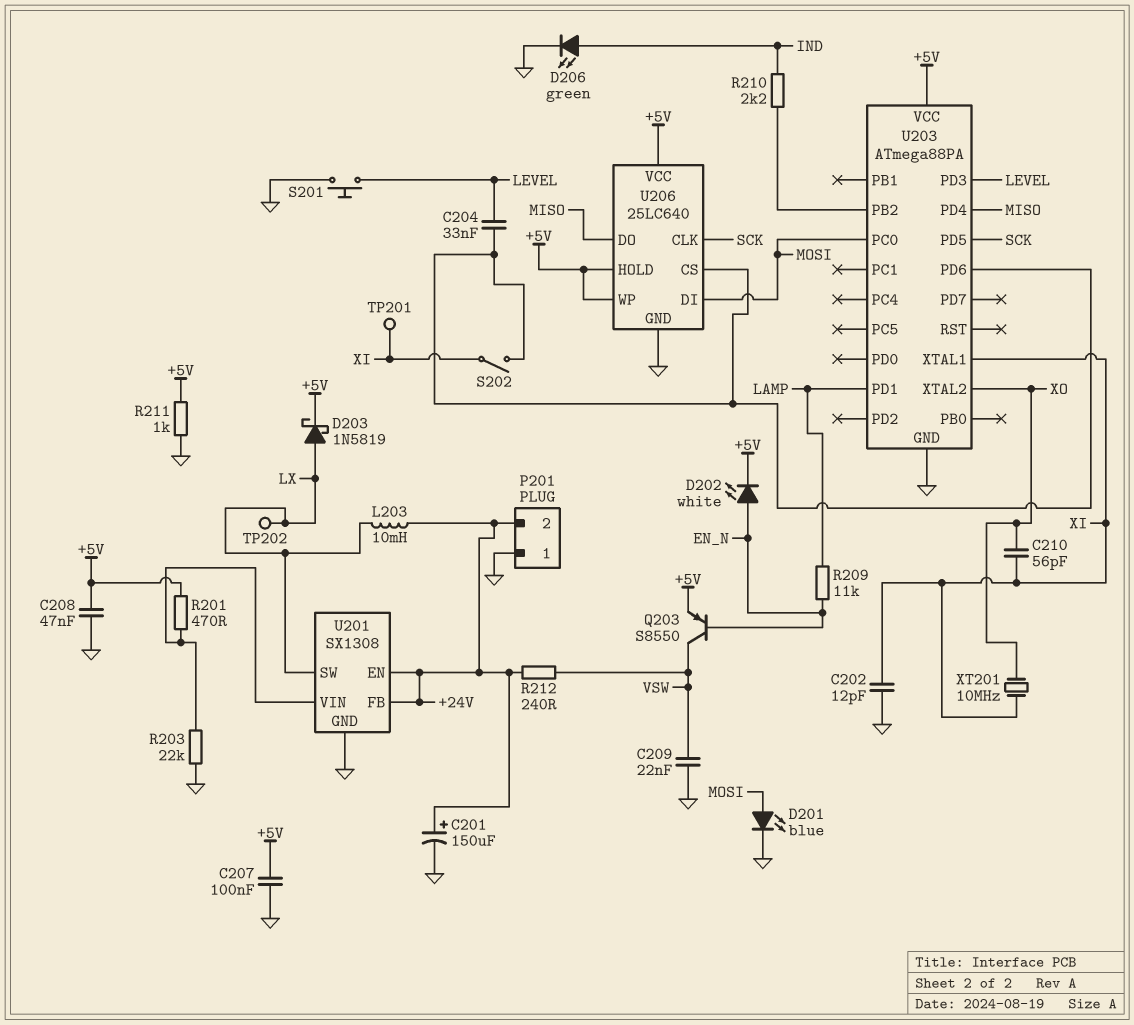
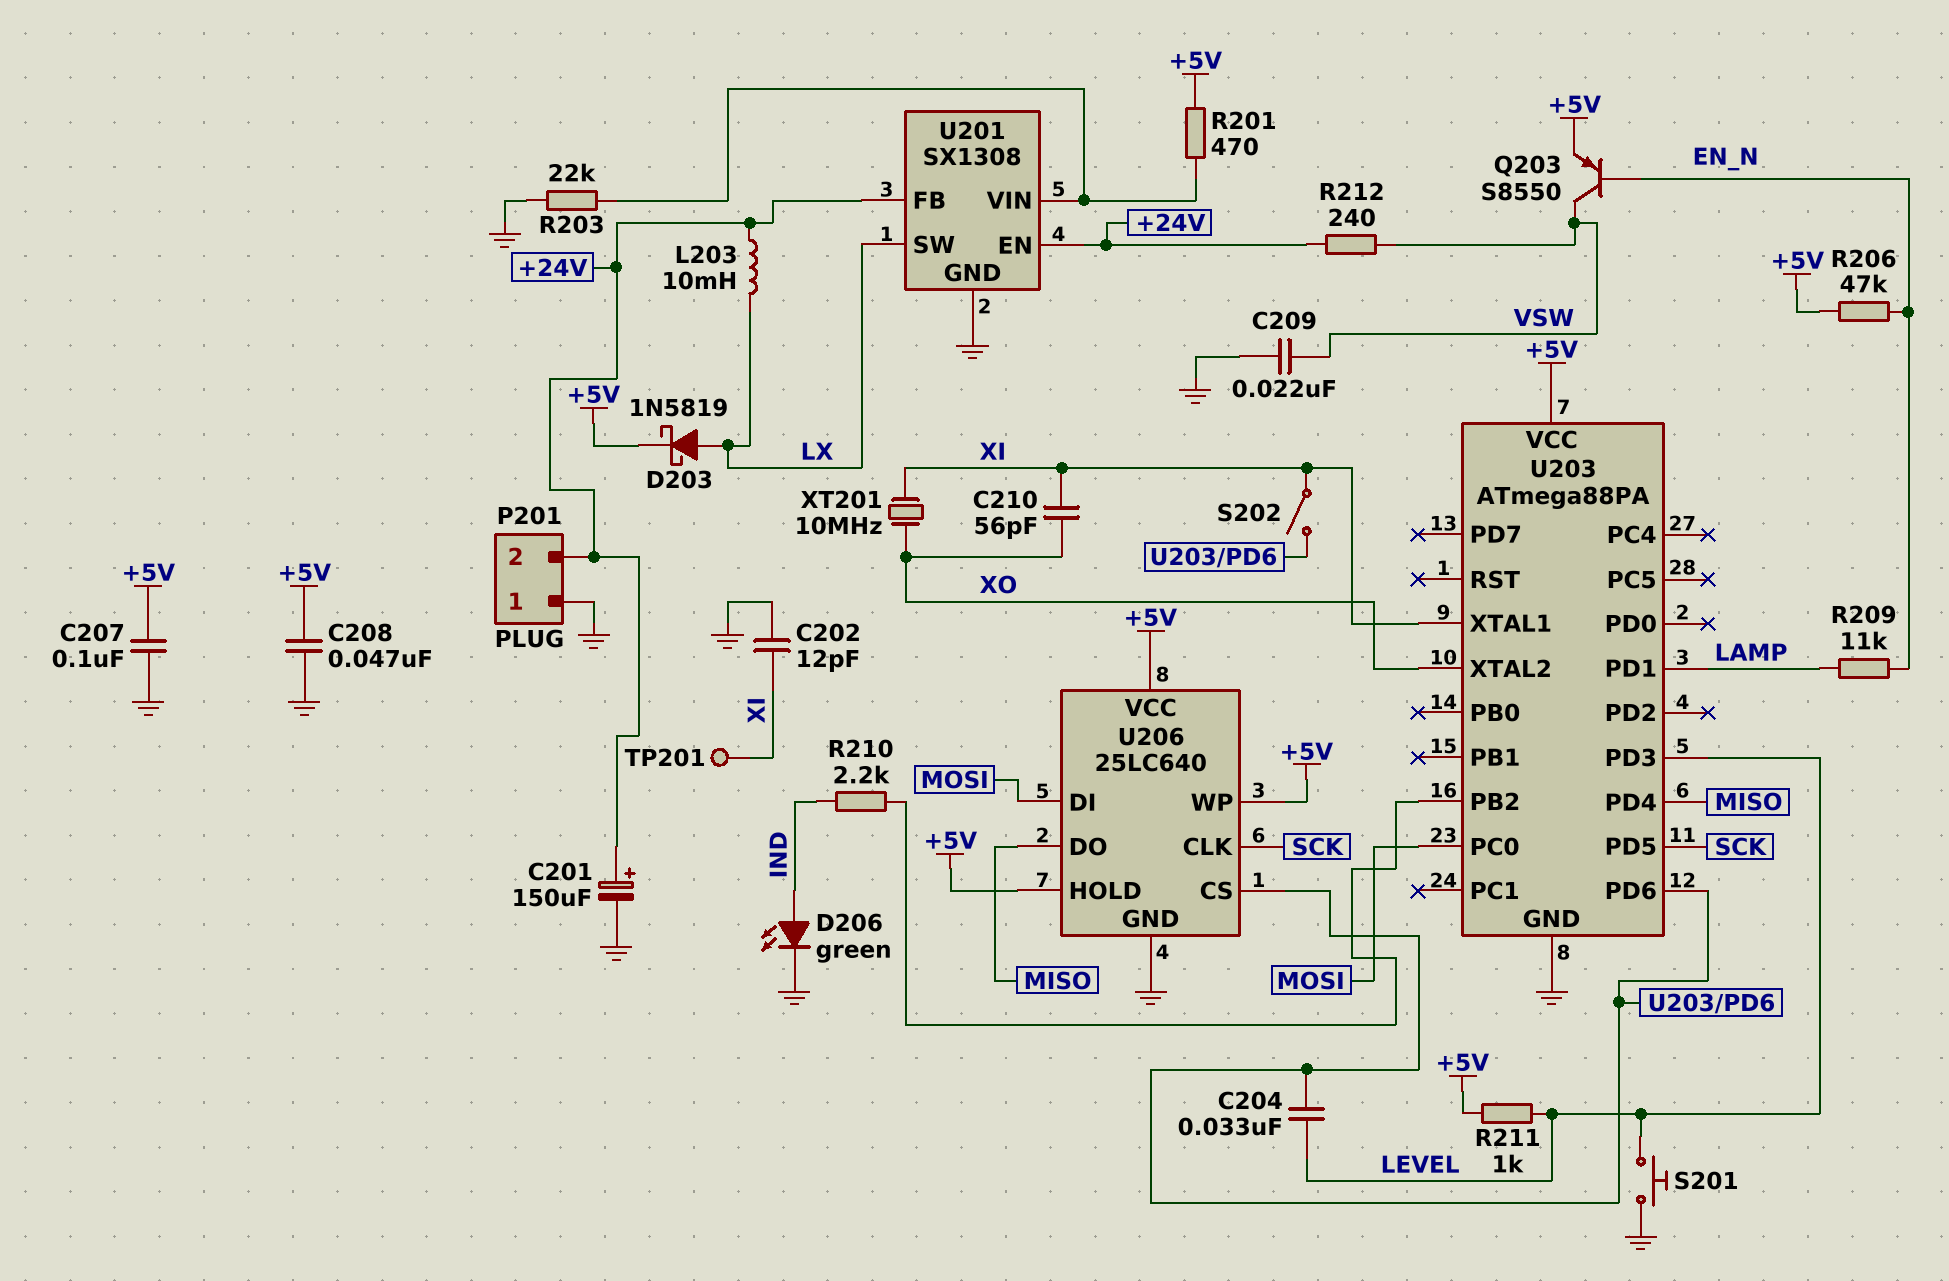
D201: LED blue (A MOSI, K GND) -> none
D202: LED white (A EN_N, K +5V) -> none
R206: none -> 47k (+5V, EN_N)
R211: 1k (+5V, GND) -> 1k (+5V, LEVEL)
TP202: test point (LX) -> none

